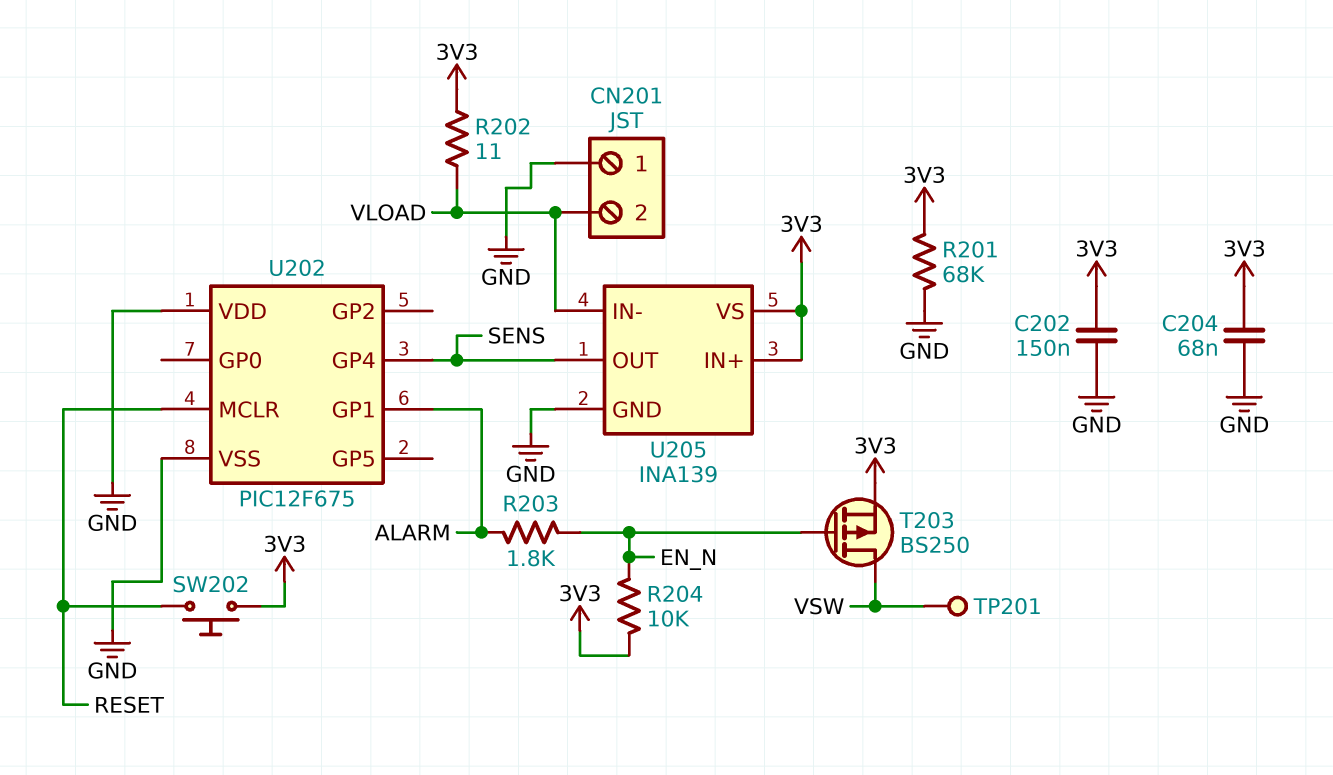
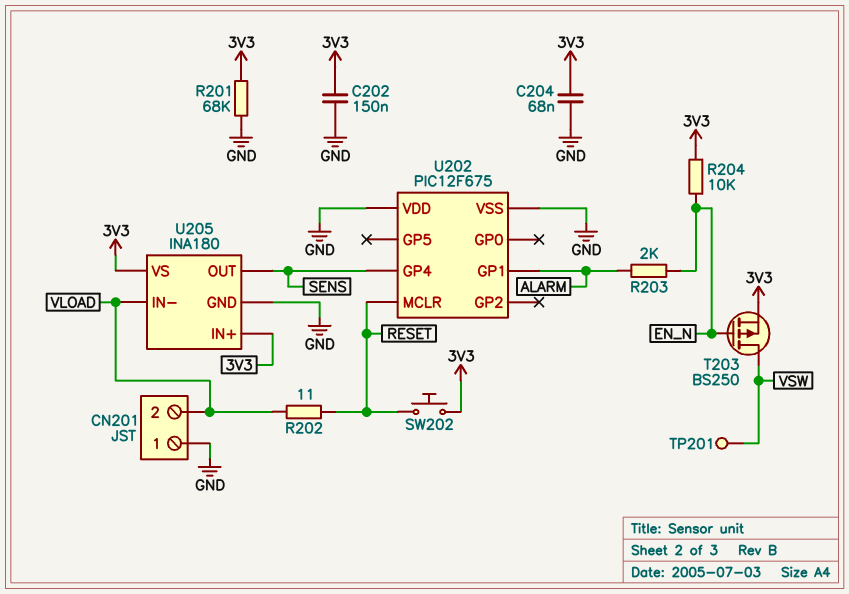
R202: 11 (3V3, VLOAD) -> 11 (RESET, VLOAD)
R203: 1.8k (ALARM, EN_N) -> 2k (ALARM, EN_N)
U205: INA139 -> INA180

